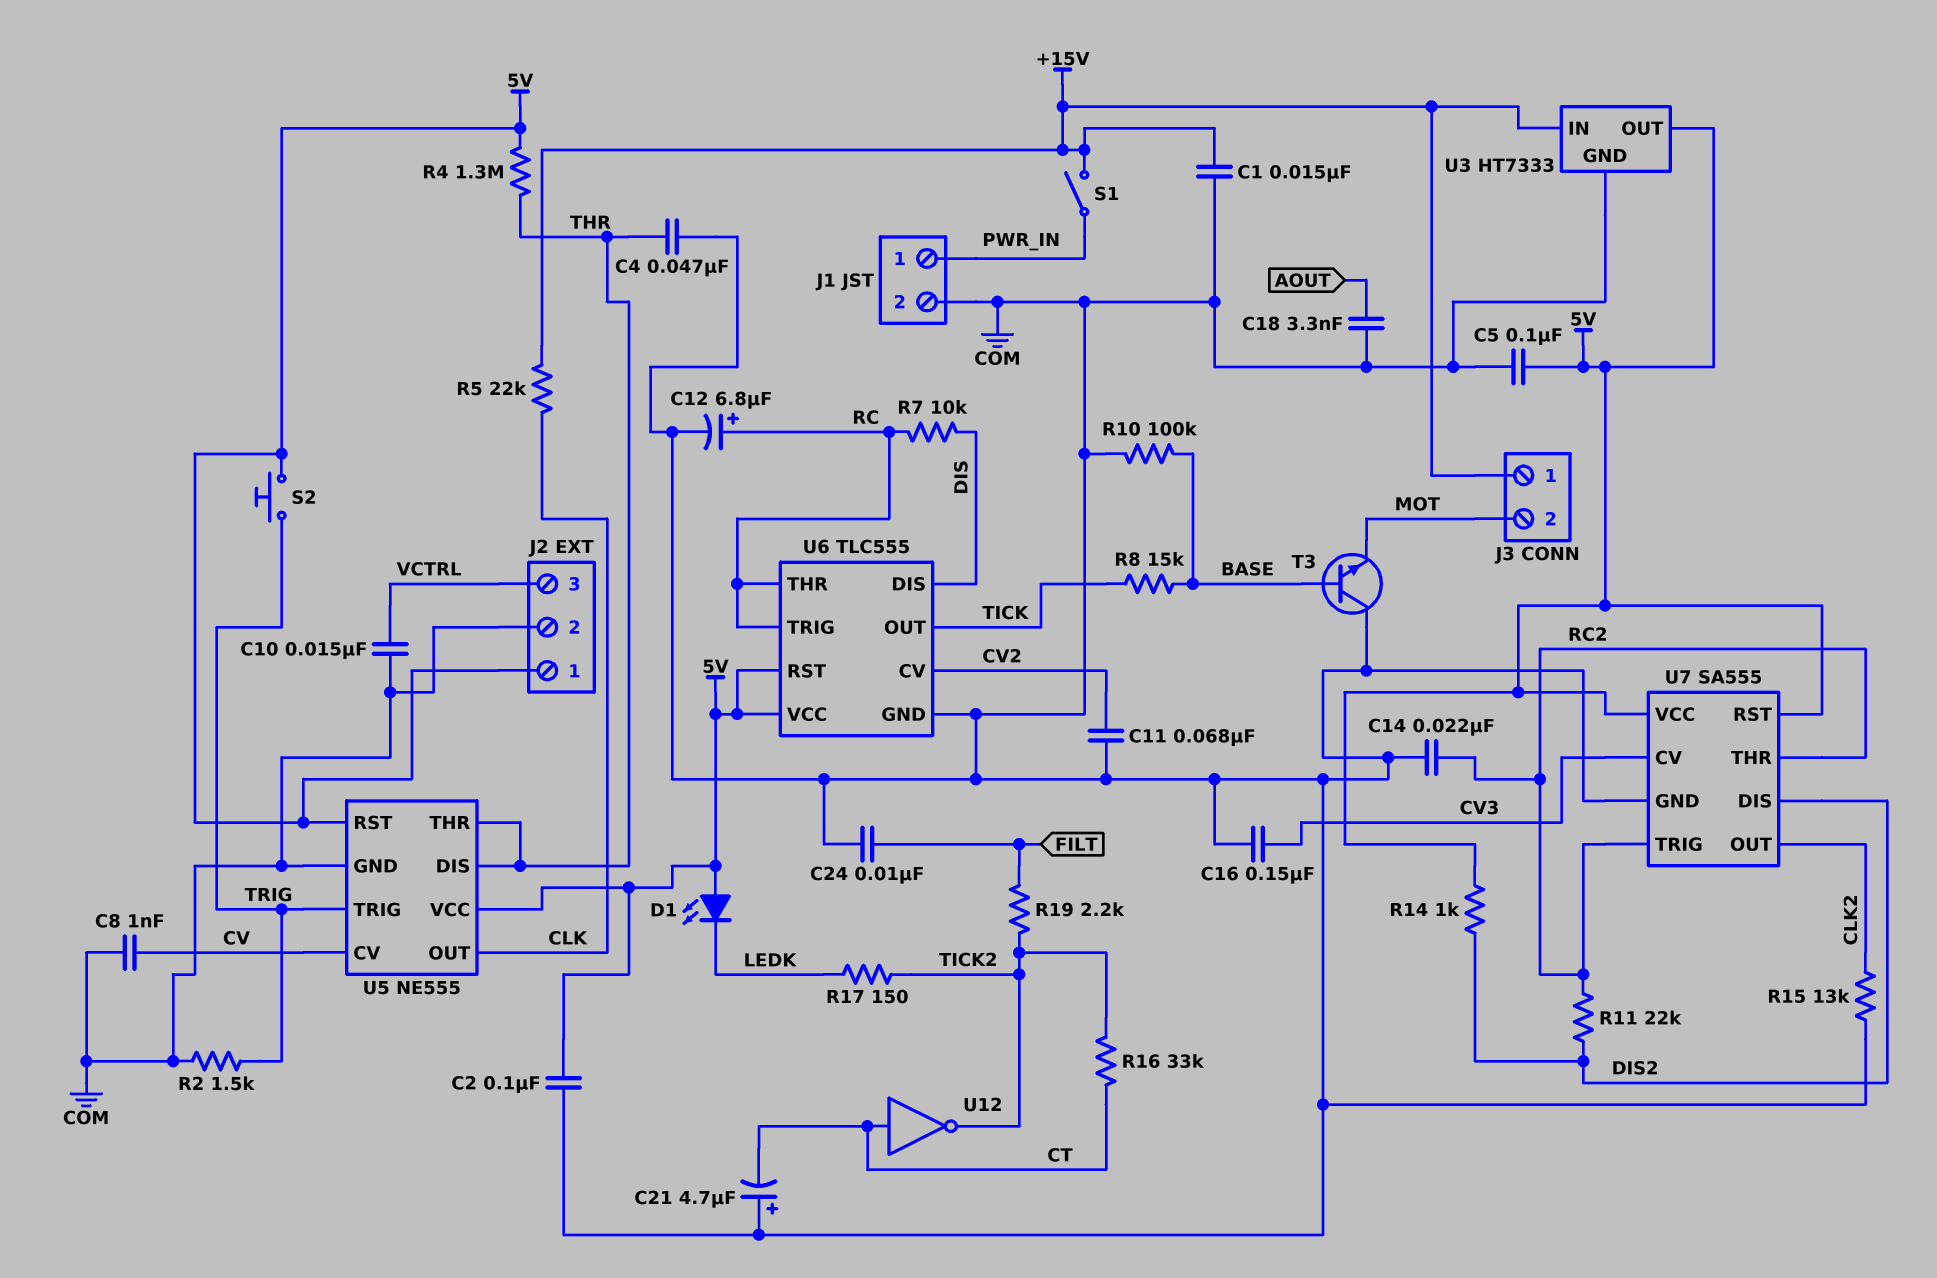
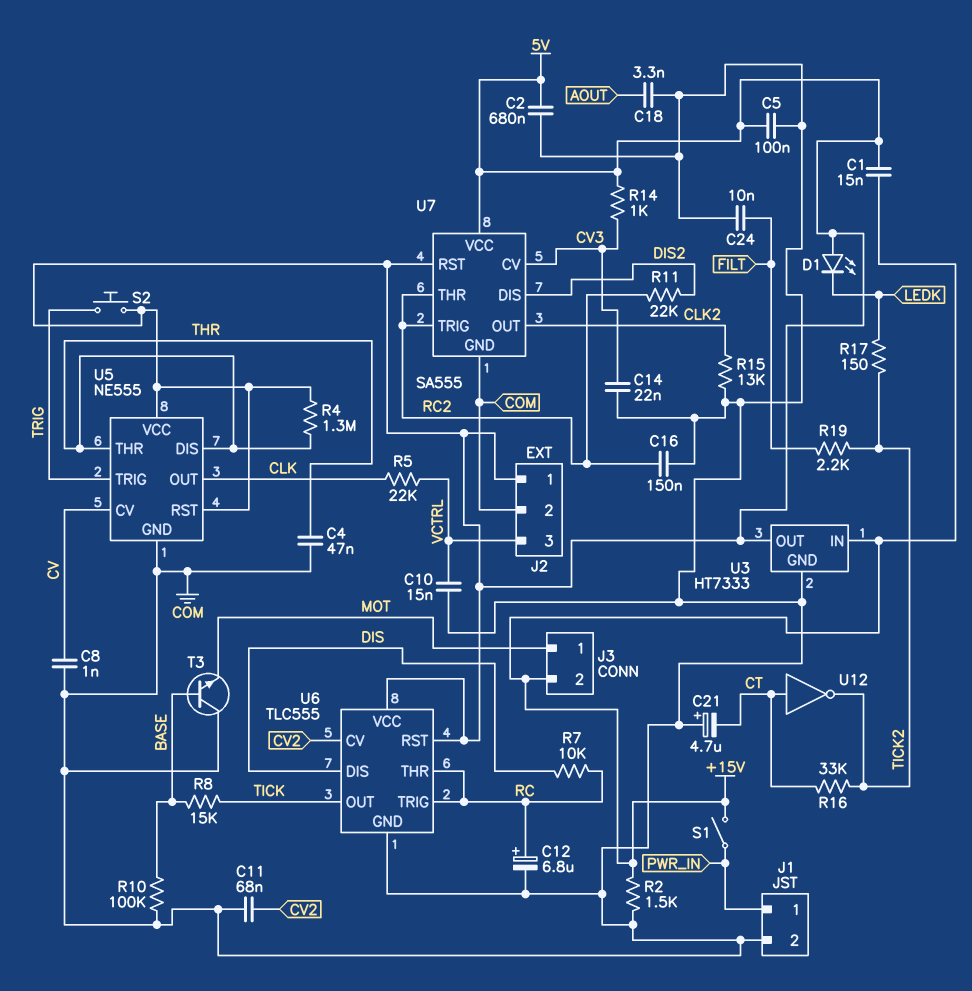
C1: 15nF (+15V, COM) -> 15nF (+15V, 5V)
C2: 100nF (5V, COM) -> 680nF (5V, COM)
C14: 22nF (COM, RC2) -> 22nF (COM, CV3)
C16: 150nF (COM, CV3) -> 150nF (COM, RC2)
J3 pin 1: +15V -> MOT
J3 pin 2: MOT -> +15V
R2: 1.5k (COM, TRIG) -> 1.5k (+15V, COM)
R5: 22k (+15V, CLK) -> 22k (CLK, VCTRL)
R14: 1k (5V, DIS2) -> 1k (5V, CV3)

